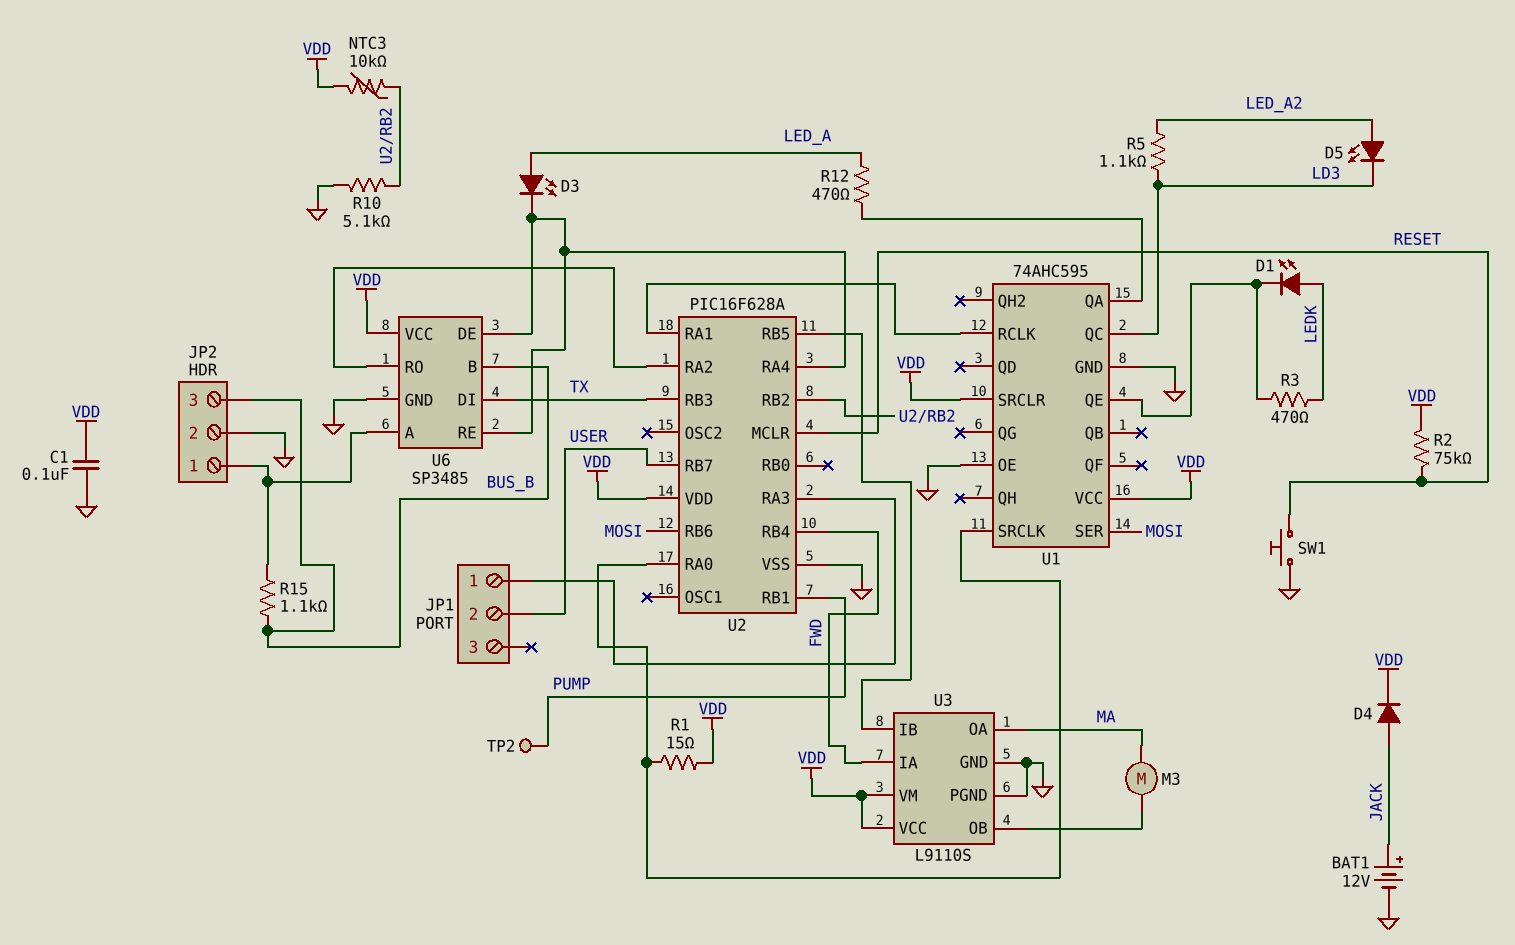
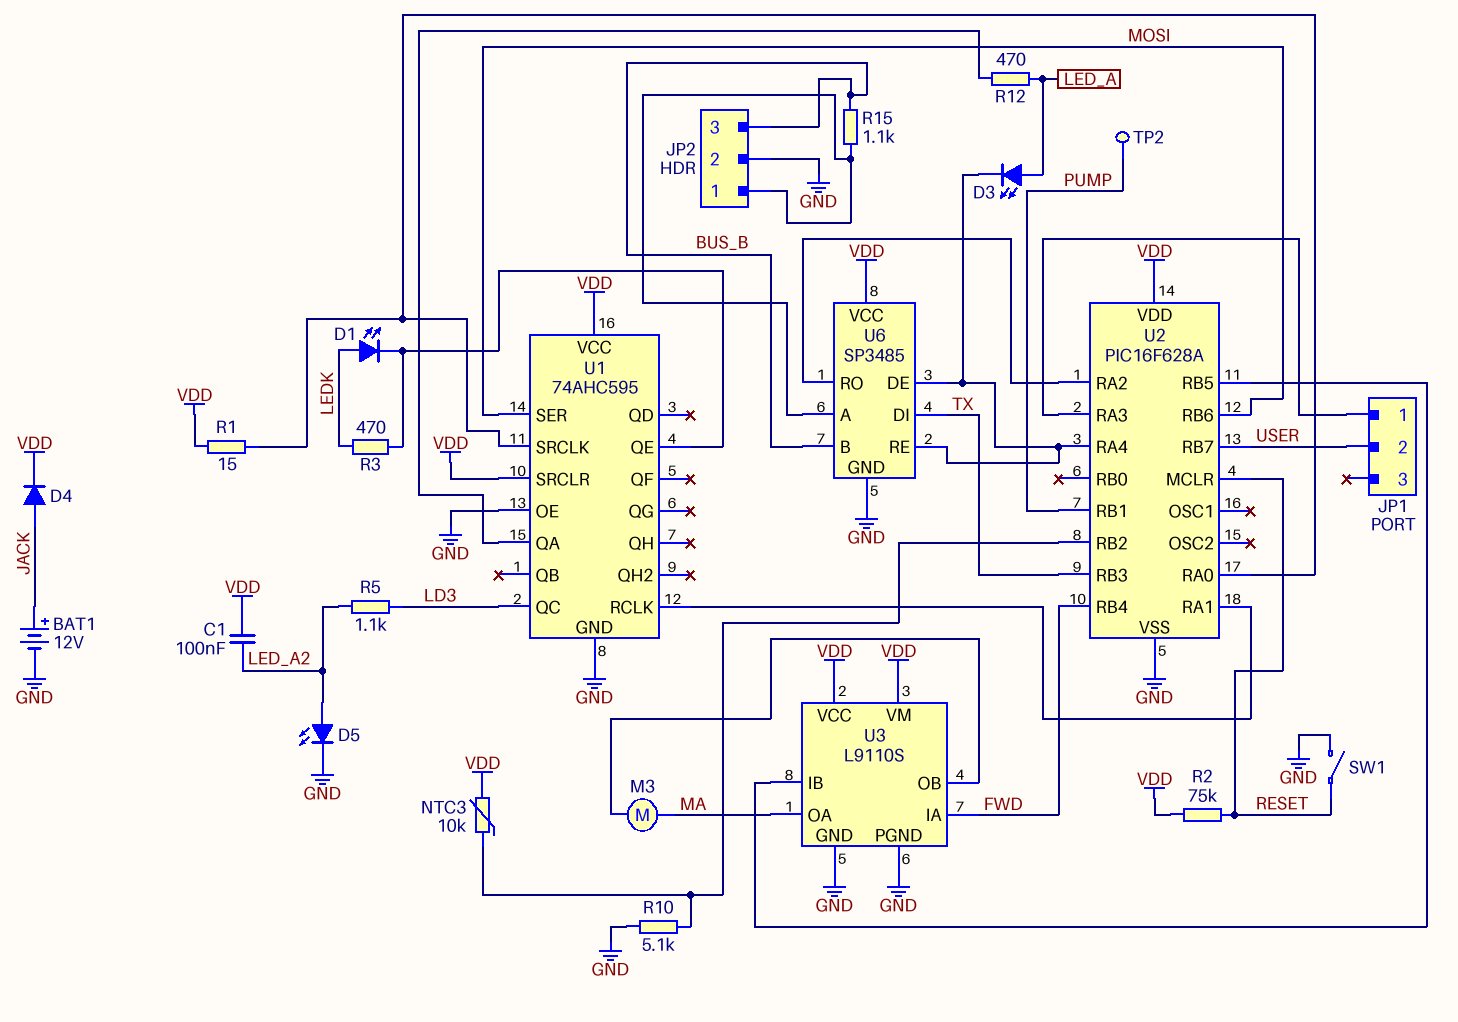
C1: 100nF (GND, VDD) -> 100nF (LED_A2, VDD)
D5: LED (A LED_A2, K LD3) -> LED (A LED_A2, K GND)
SW1: button (GND, RESET) -> switch (GND, RESET)

